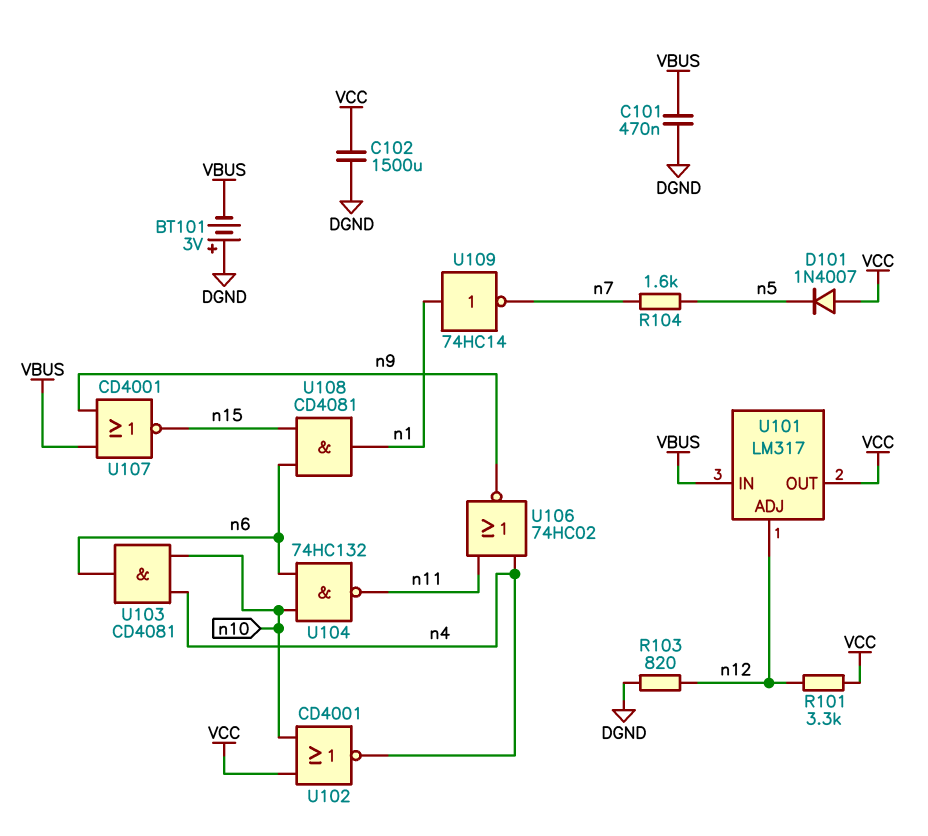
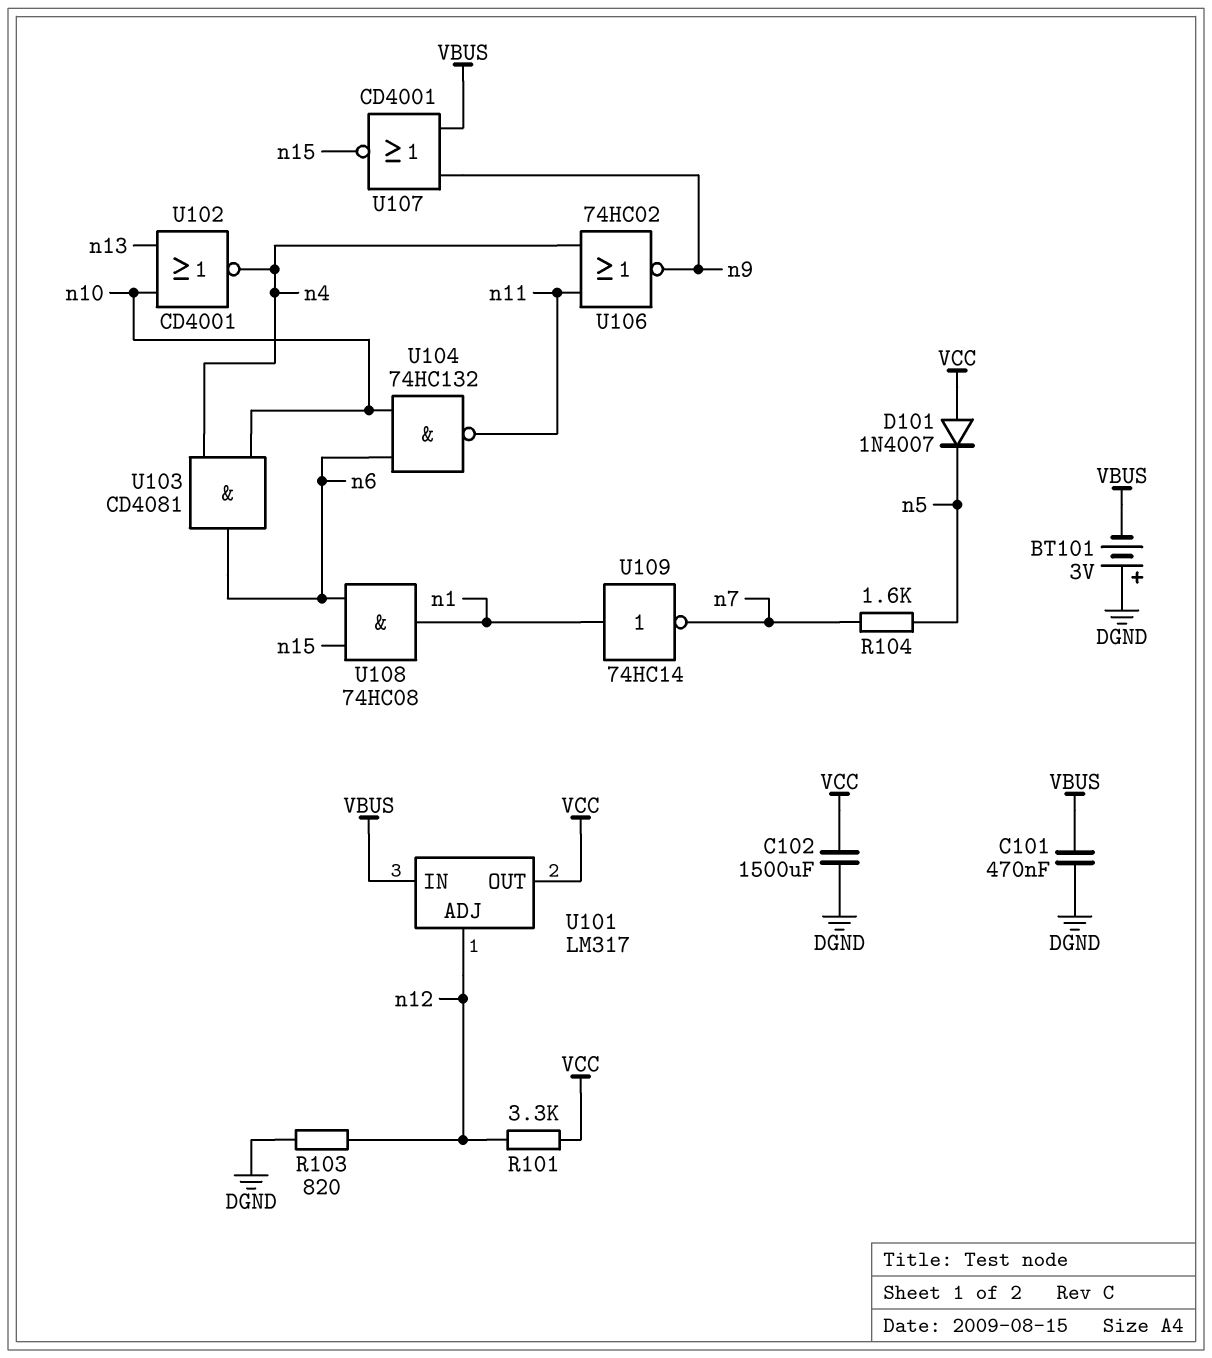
U102: NOR CD4001 (in VCC, in n10, out n4) -> NOR CD4001 (in n10, in n13, out n4)
U108: AND CD4081 (in n6, in n15, out n1) -> AND 74HC08 (in n6, in n15, out n1)

